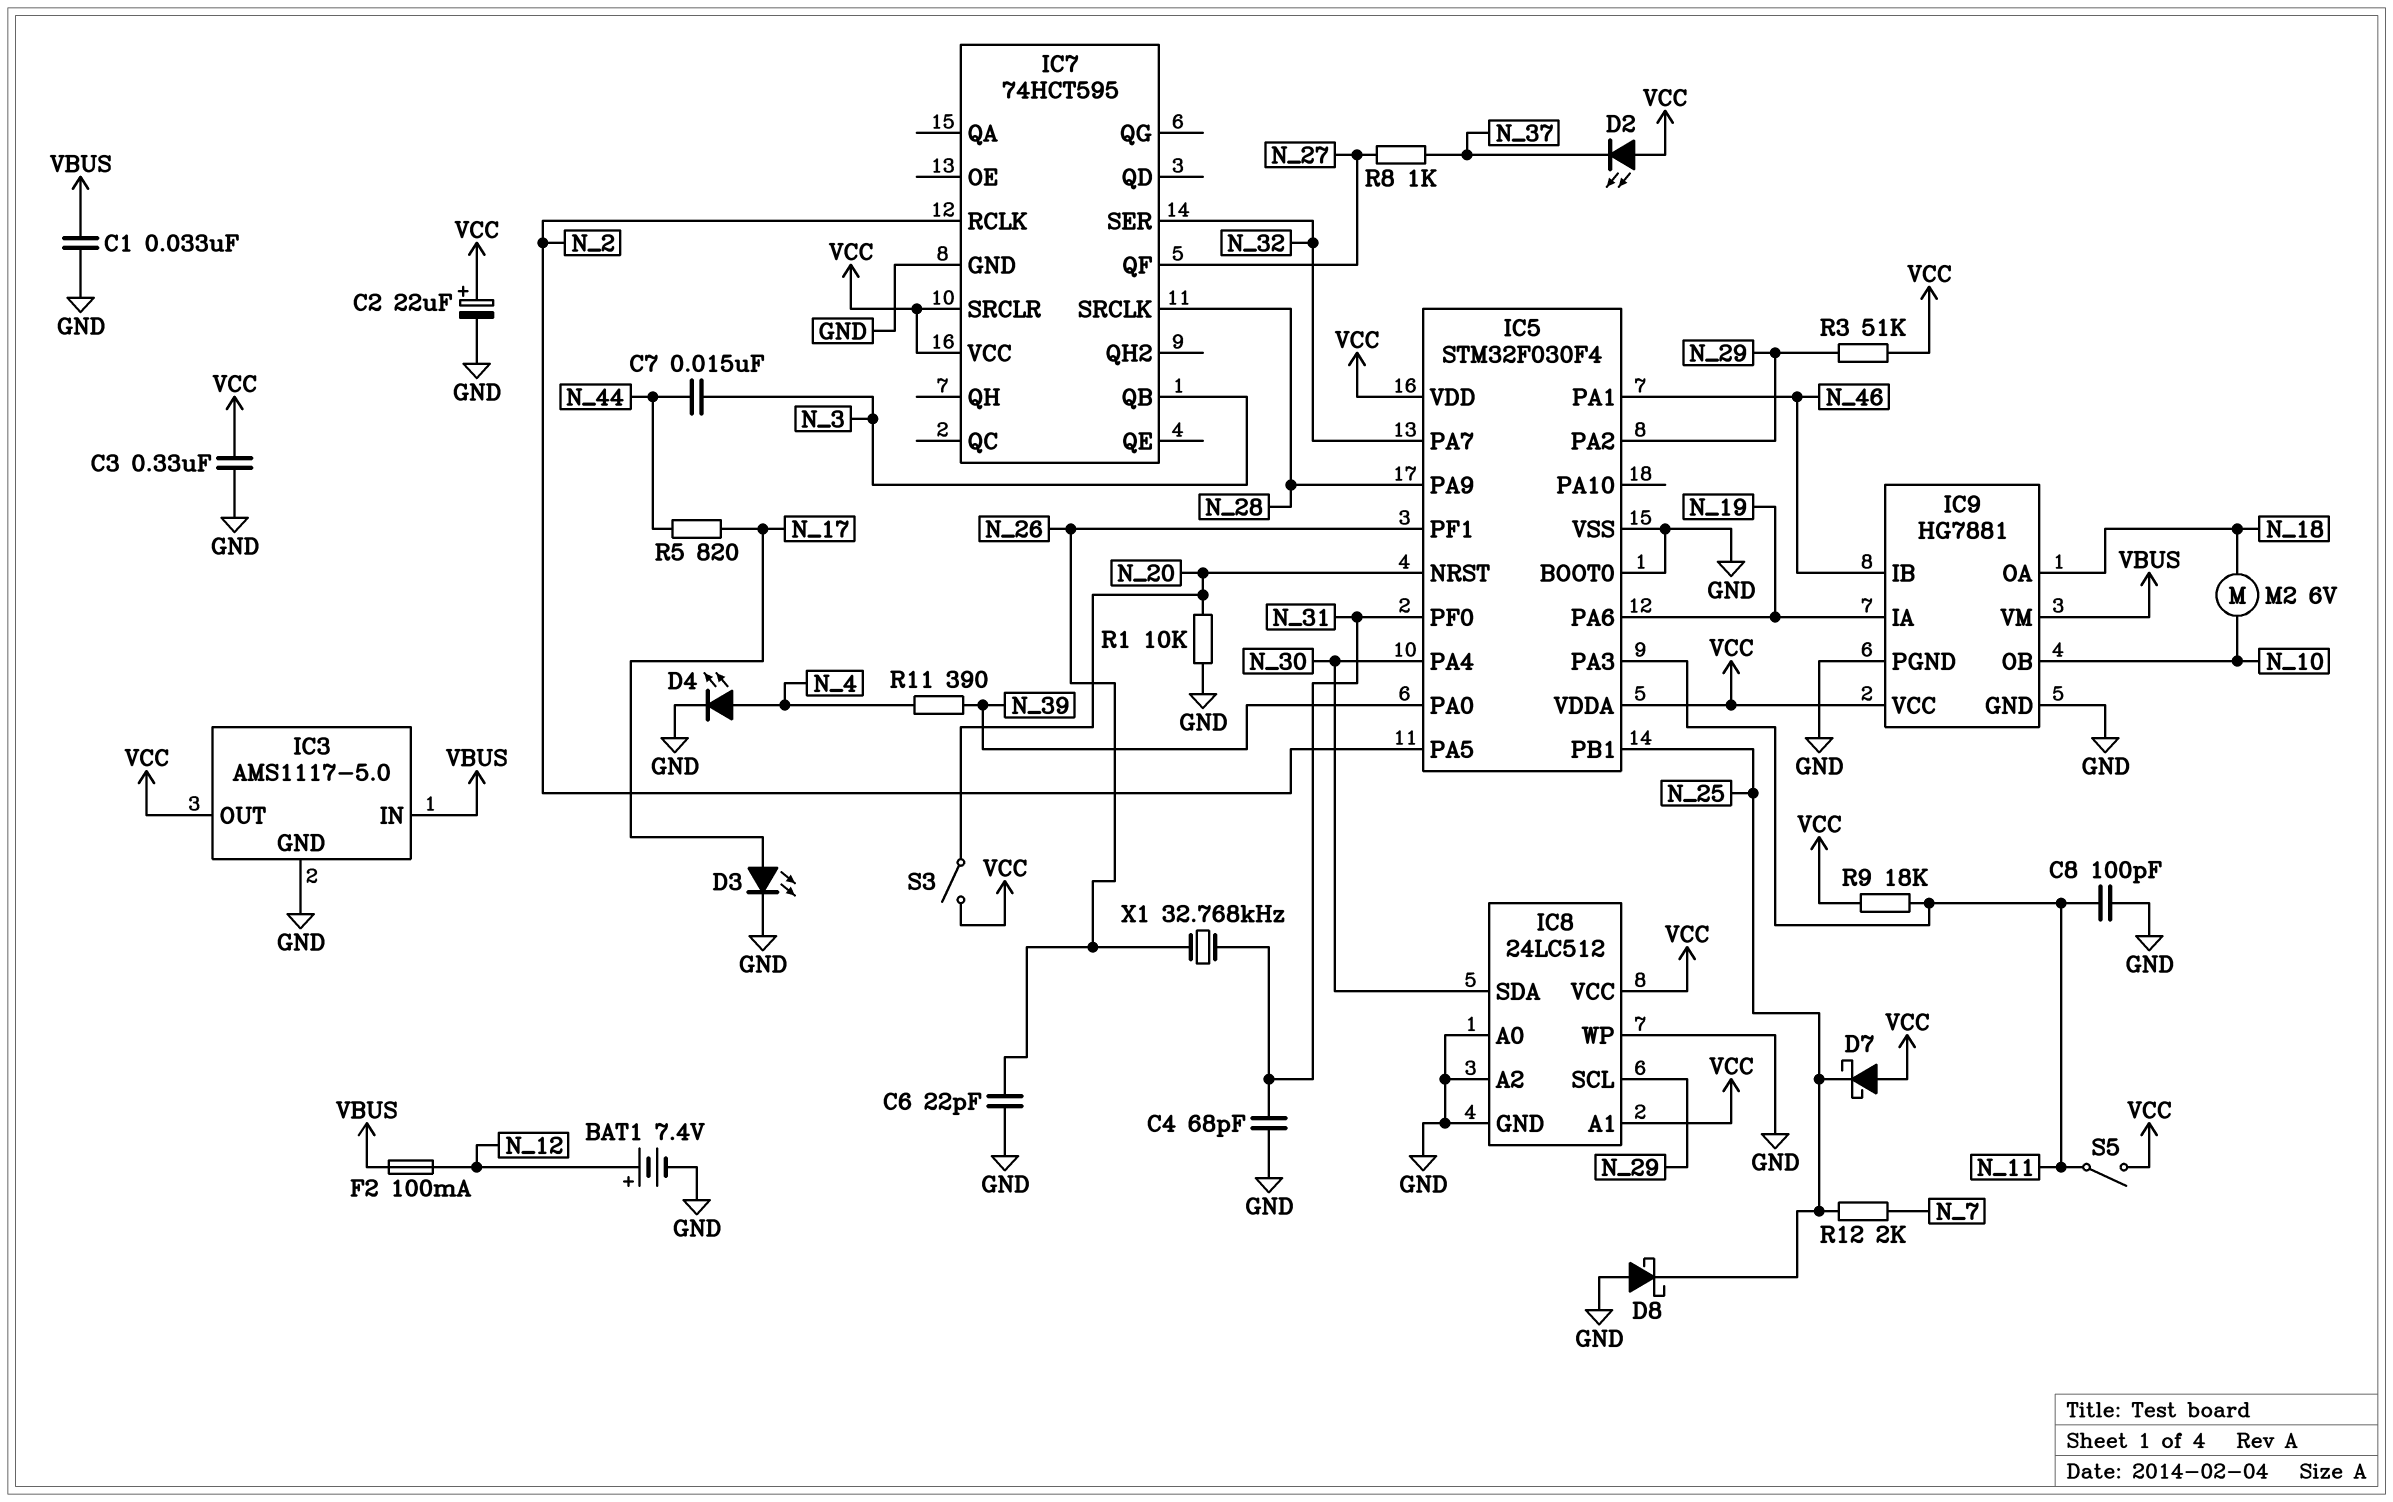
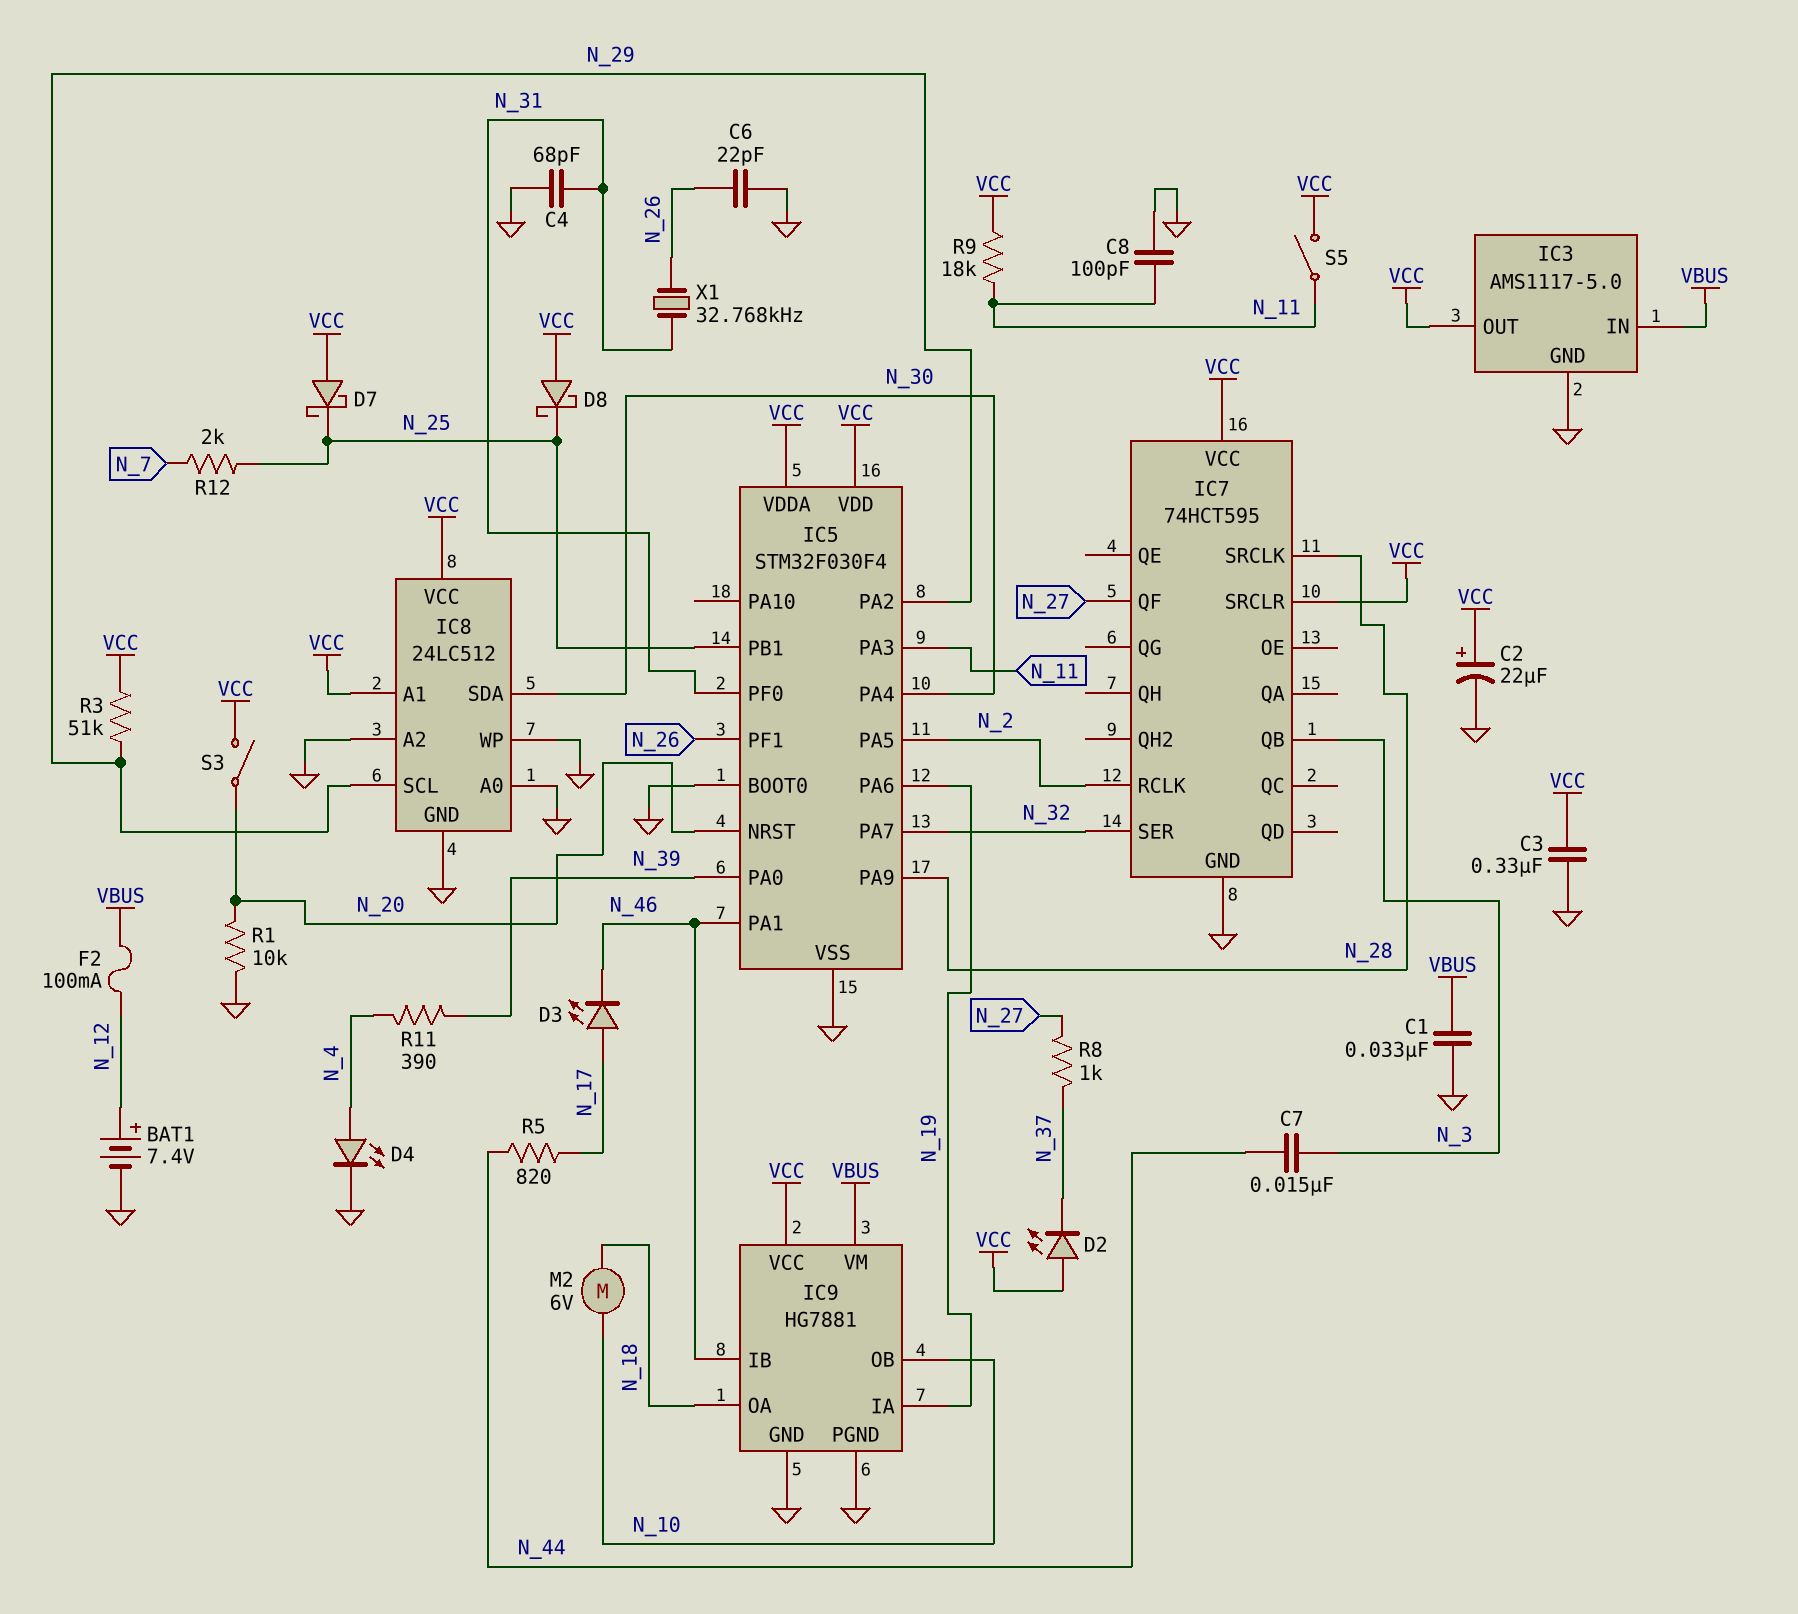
D3: LED (A N_17, K GND) -> LED (A N_17, K N_46)
D8: schottky (A GND, K N_25) -> schottky (A VCC, K N_25)

